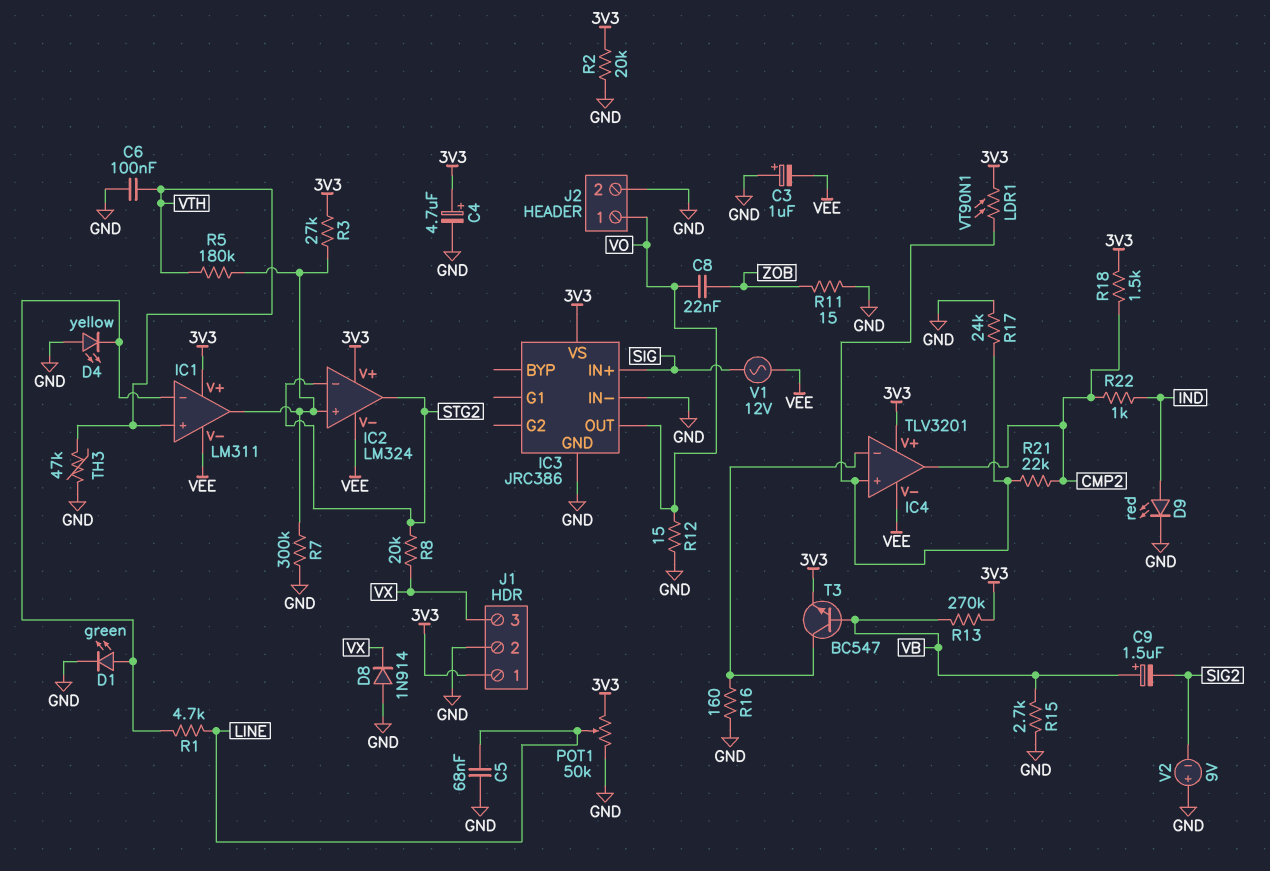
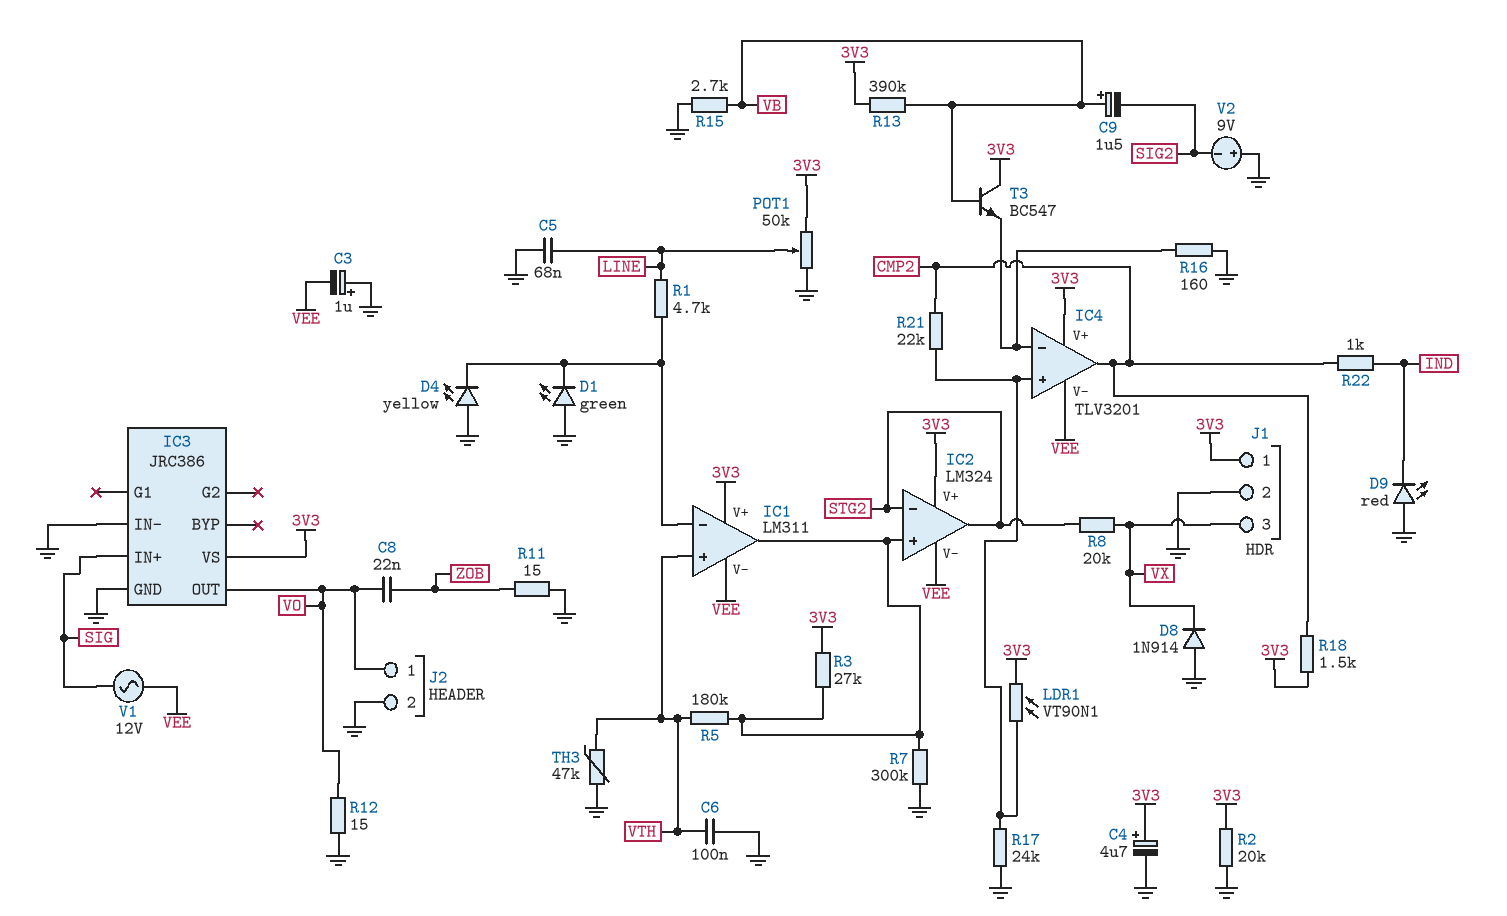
D1: LED green (A IC1/in-, K GND) -> LED green (A GND, K IC1/in-)
D9: LED red (A IND, K GND) -> LED red (A GND, K IND)
R13: 270k (3V3, VB) -> 390k (3V3, VB)
T3: NPN BC547 (B VB, C IC4/in-, E 3V3) -> NPN BC547 (B VB, C 3V3, E IC4/in-)

